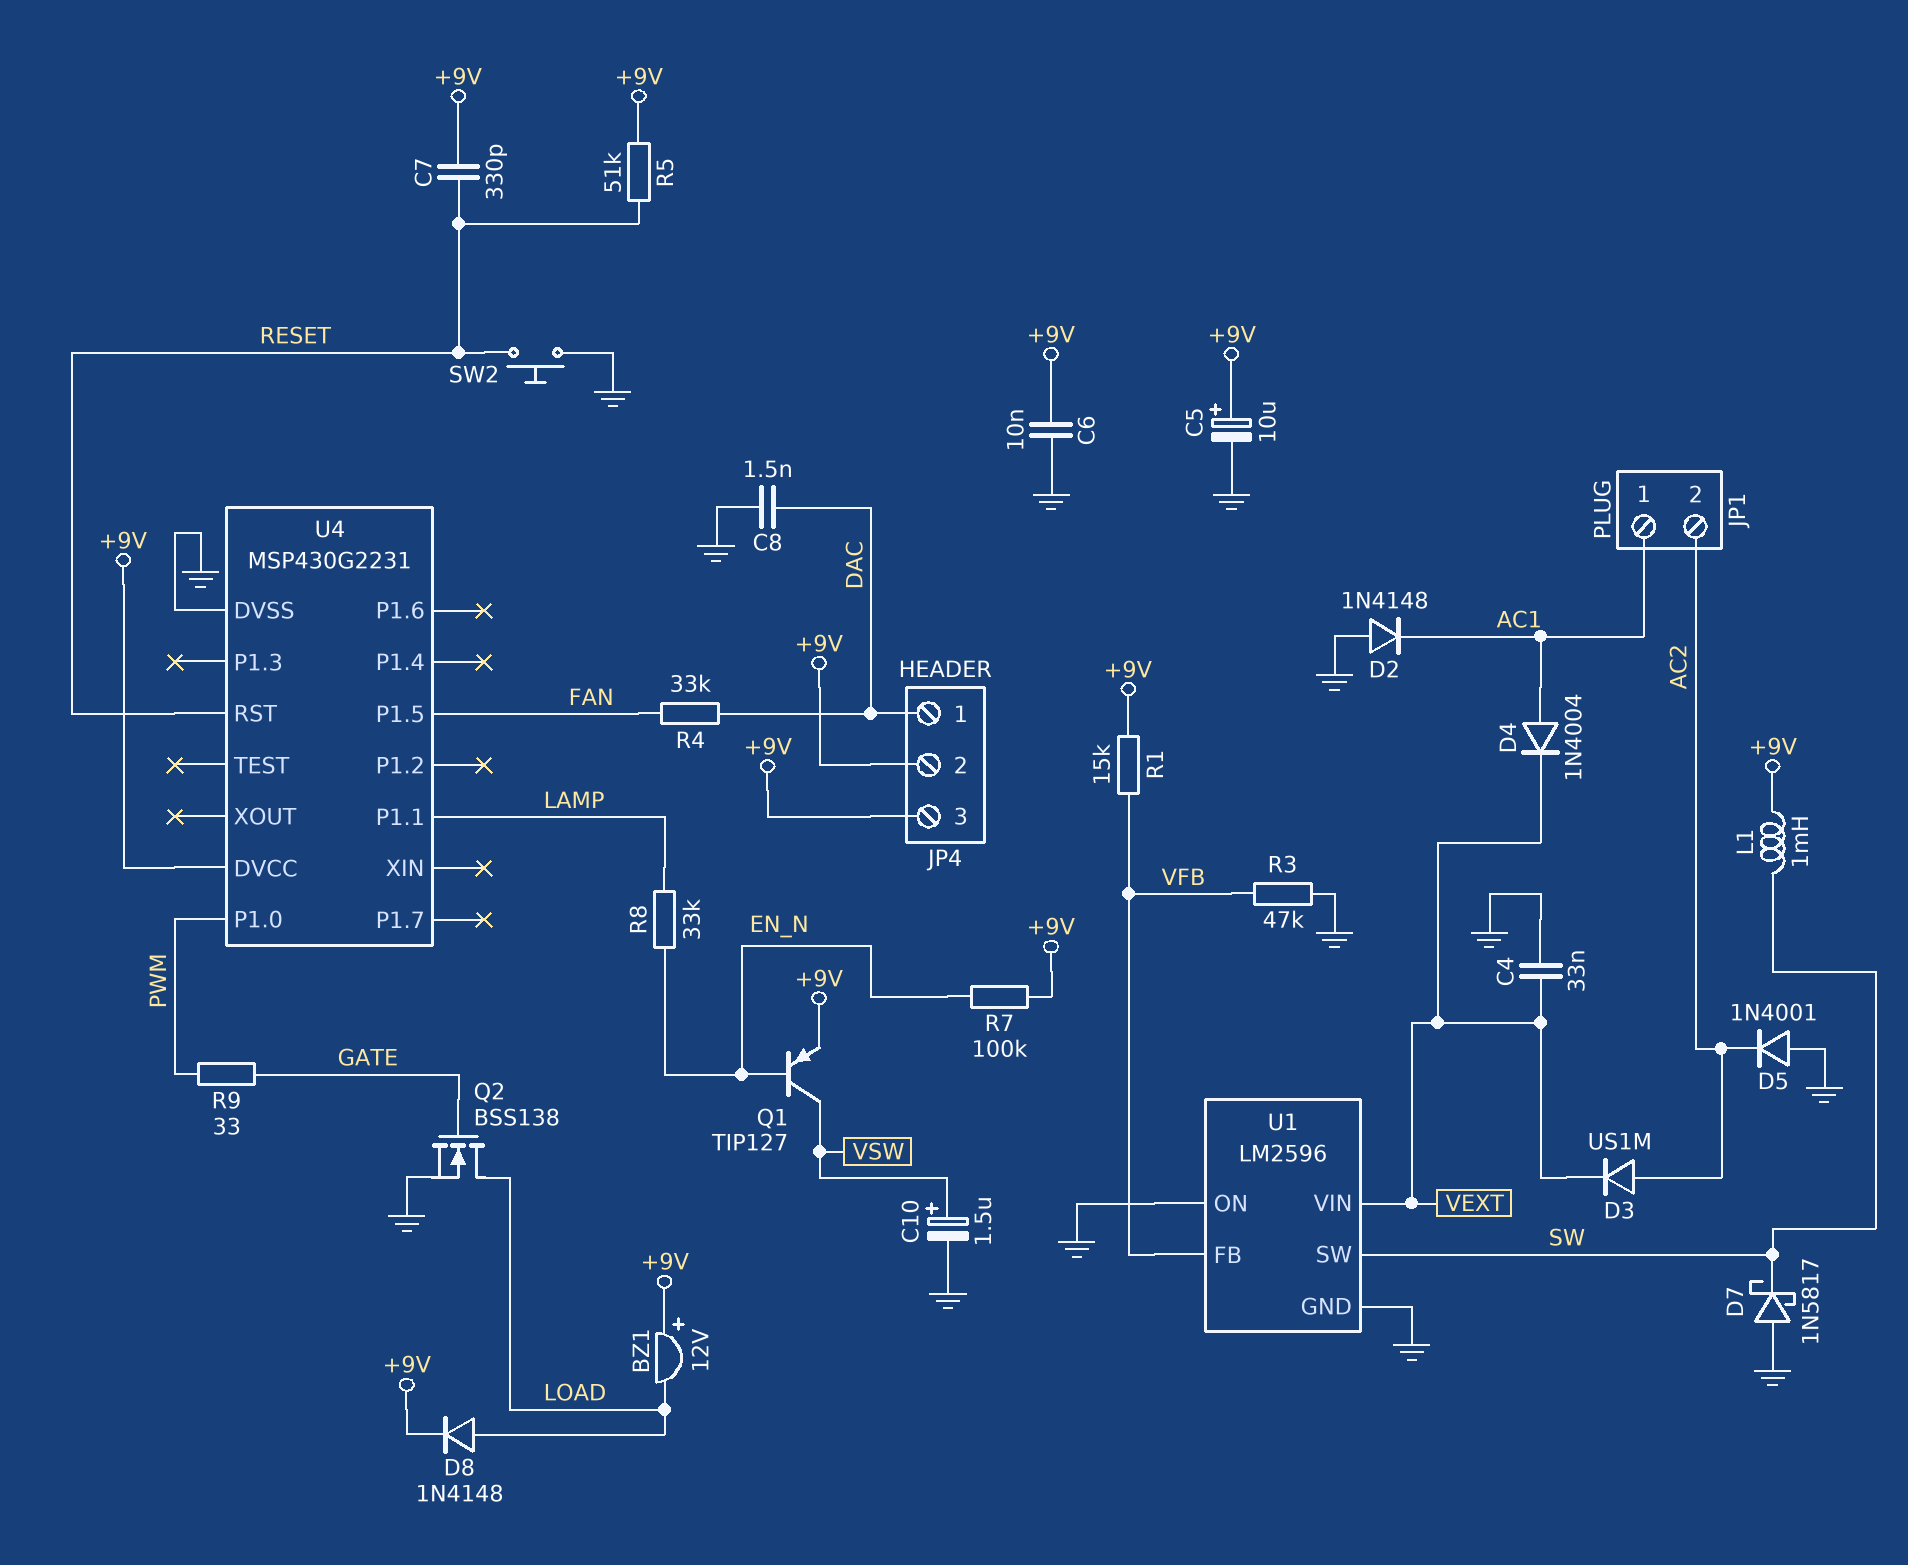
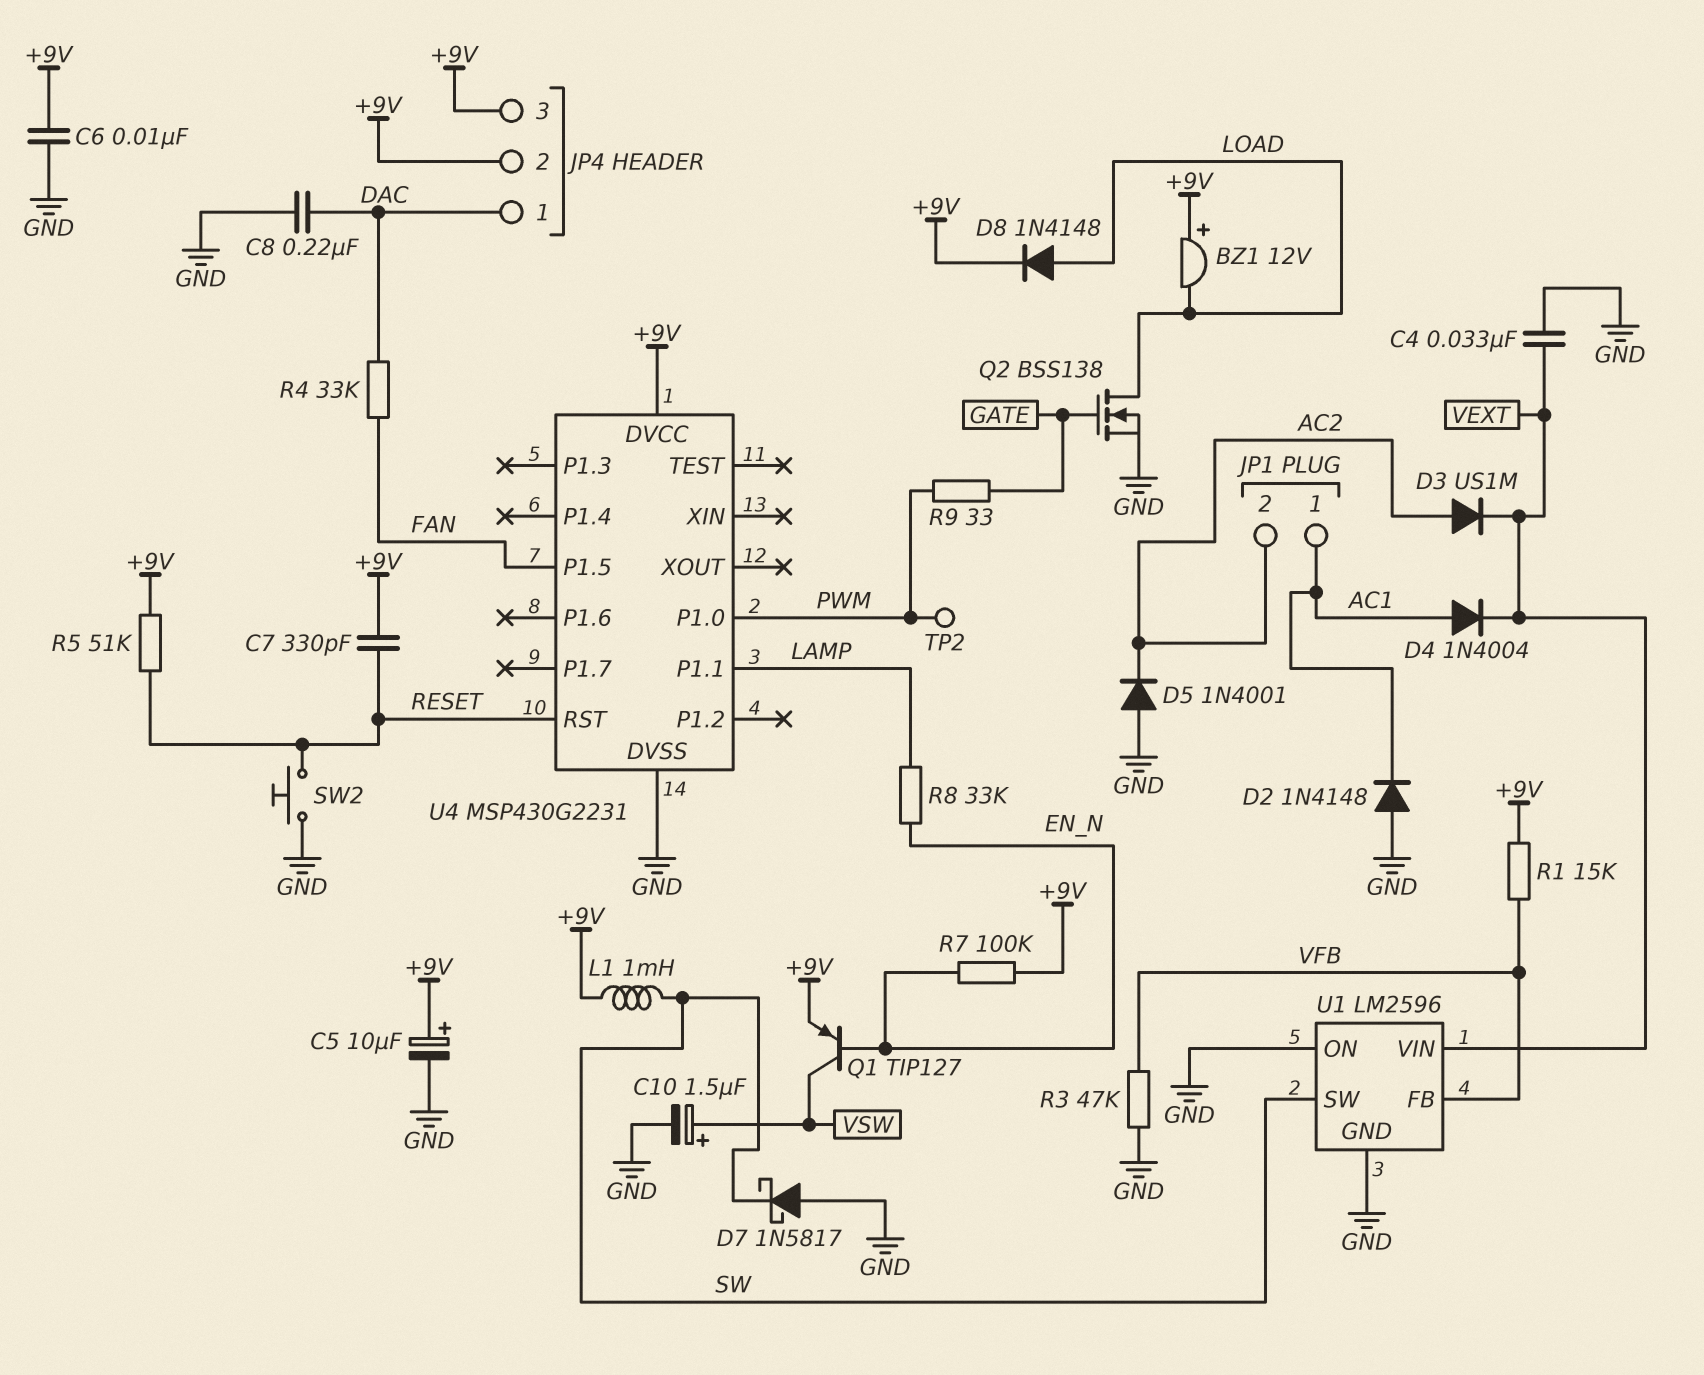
C8: 1.5nF (DAC, GND) -> 220nF (DAC, GND)
TP2: none -> test point (PWM)

